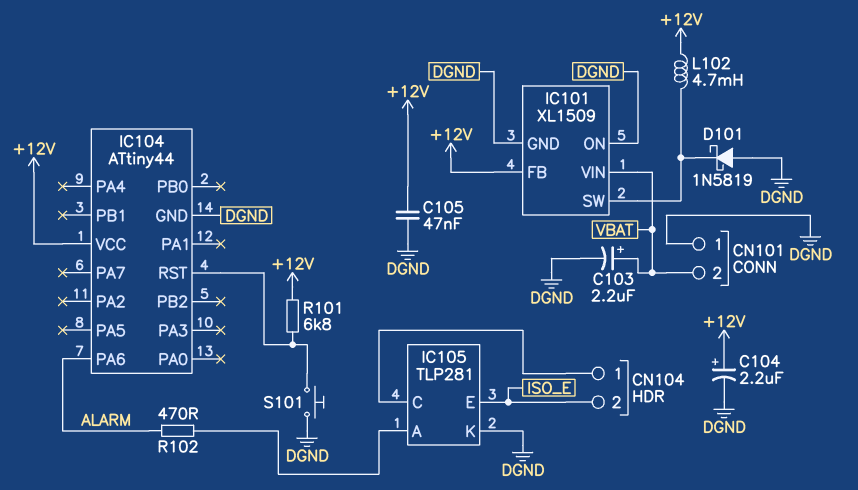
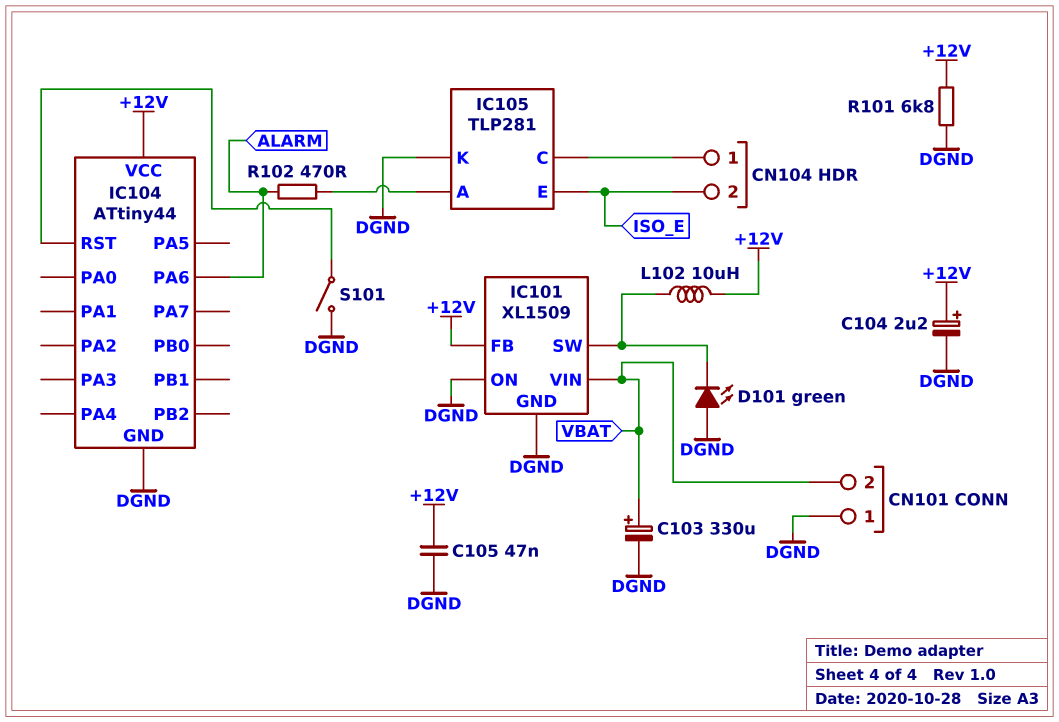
C103: 2.2uF (plus VBAT, minus DGND) -> 330uF (plus VBAT, minus DGND)
D101: schottky 1N5819 (A DGND, K IC101/SW) -> LED green (A DGND, K IC101/SW)
L102: 4.7mH (+12V, IC101/SW) -> 10uH (+12V, IC101/SW)
R101: 6.8k (+12V, IC104/RST) -> 6.8k (+12V, DGND)
S101: button (DGND, IC104/RST) -> switch (DGND, IC104/RST)

